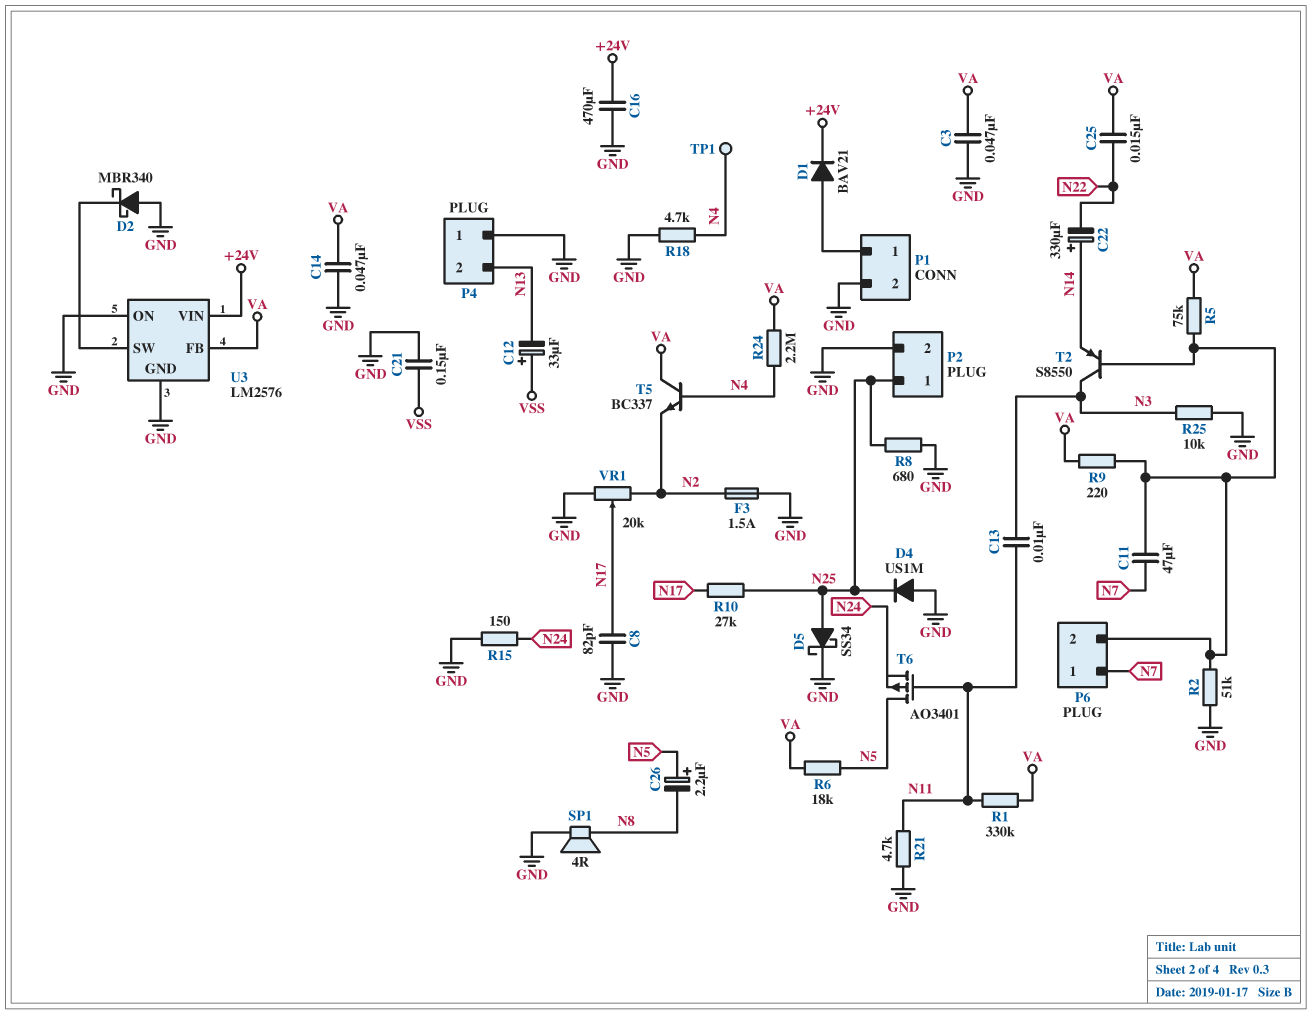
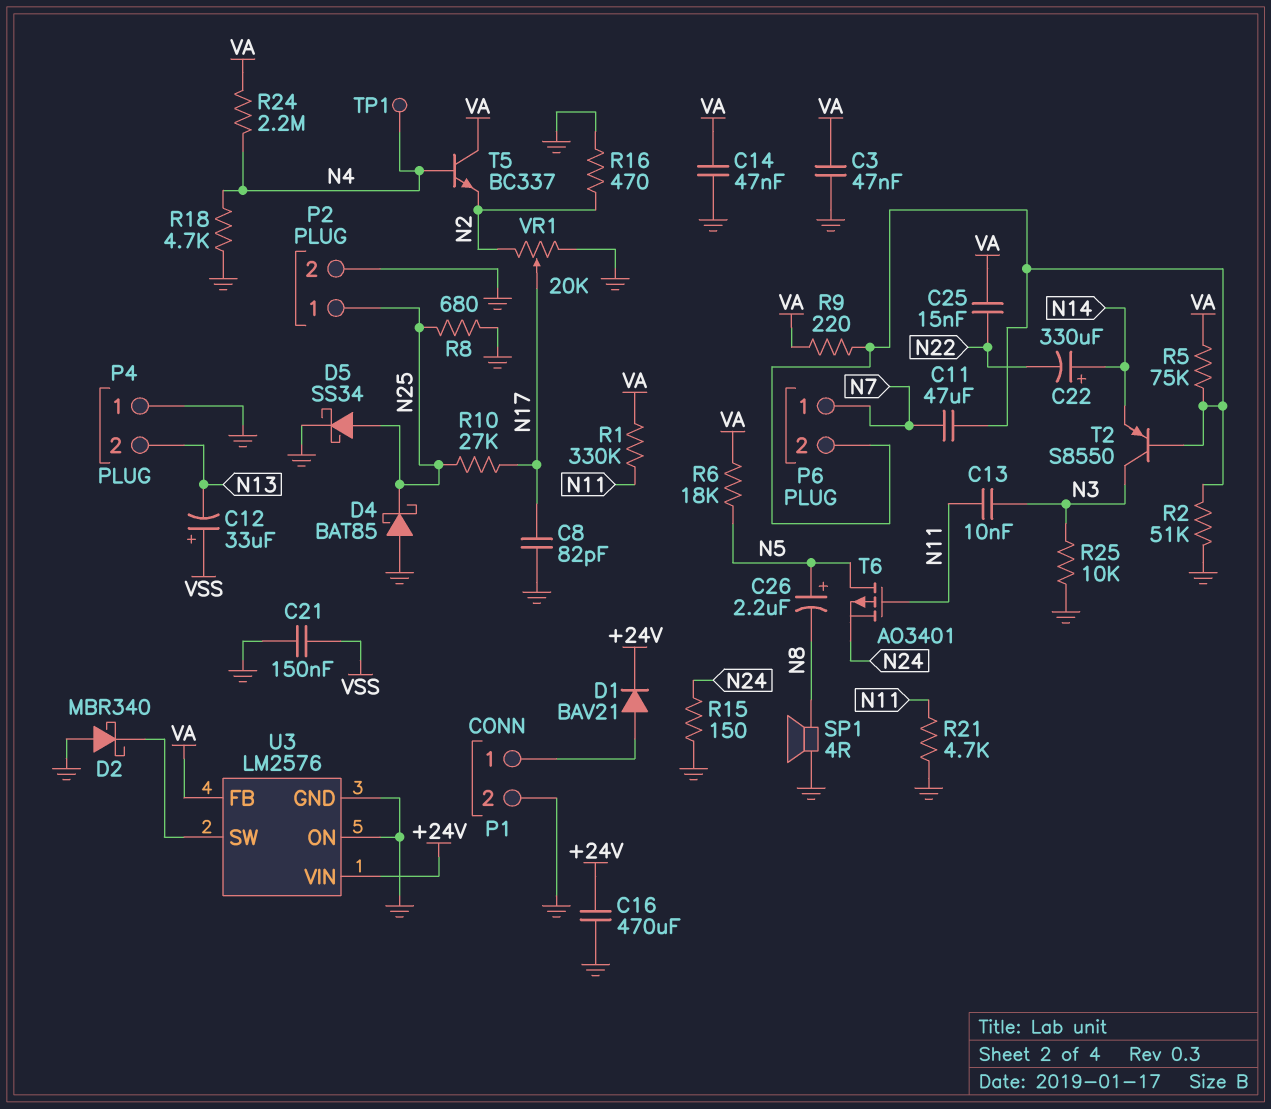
D4: diode US1M (A GND, K N25) -> schottky BAT85 (A GND, K N25)
F3: 1.5A (GND, N2) -> none
R16: none -> 470 (GND, N2)

